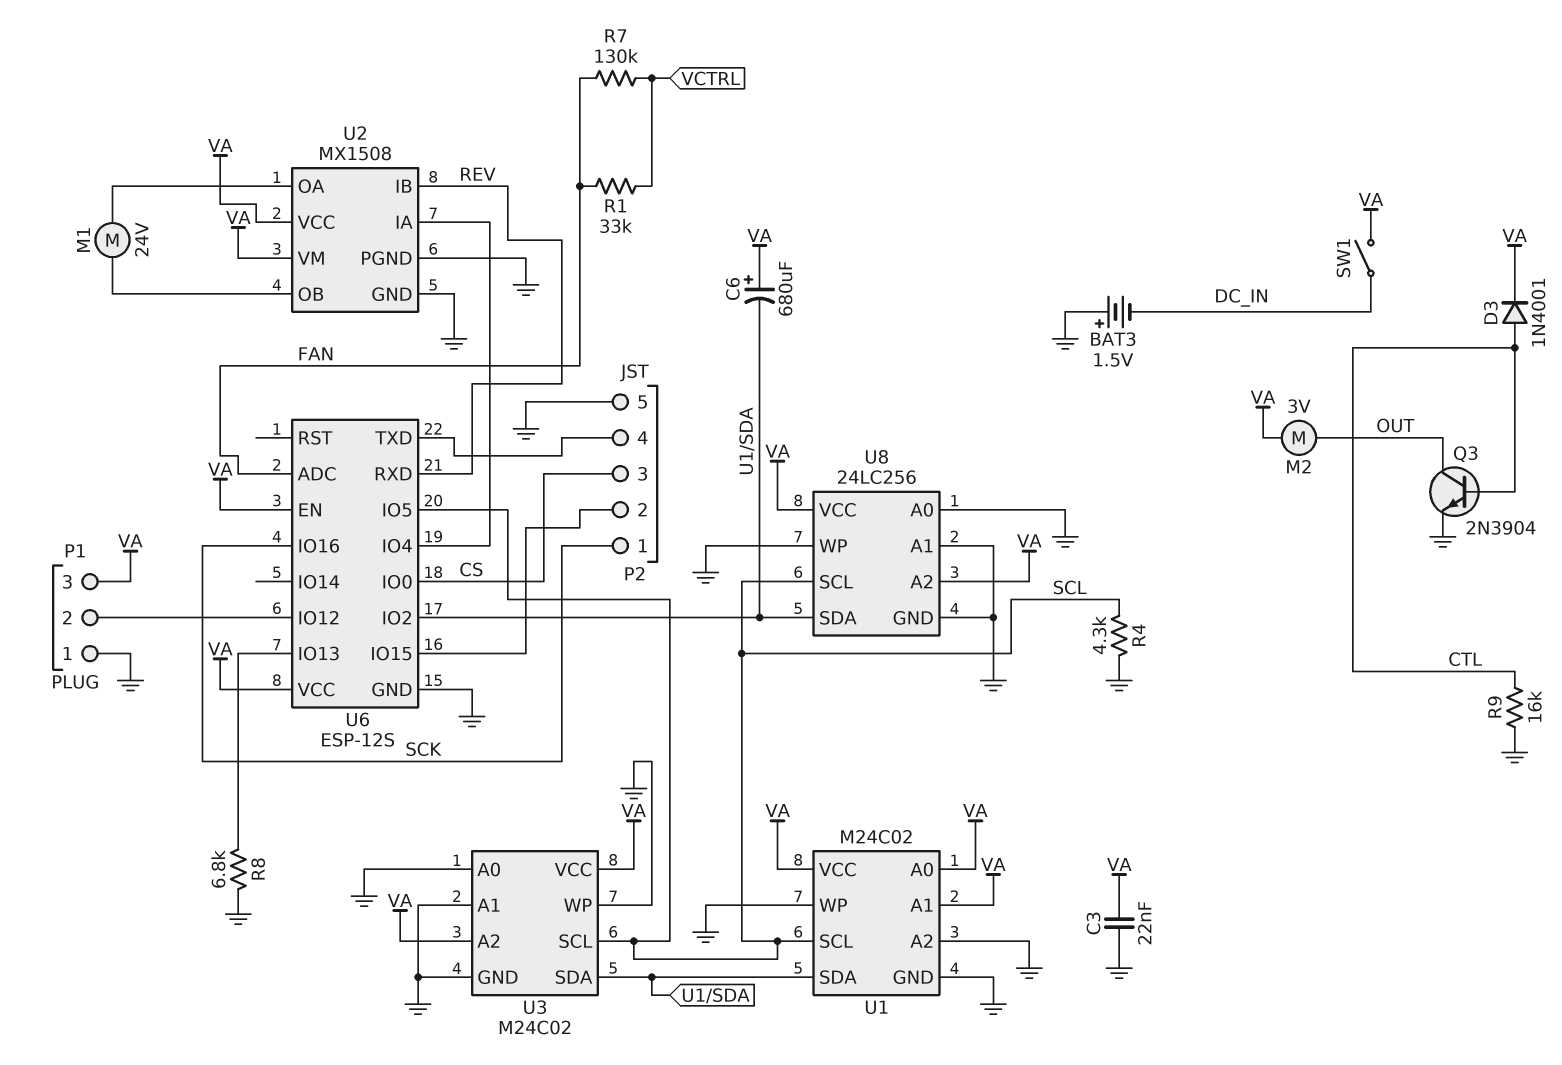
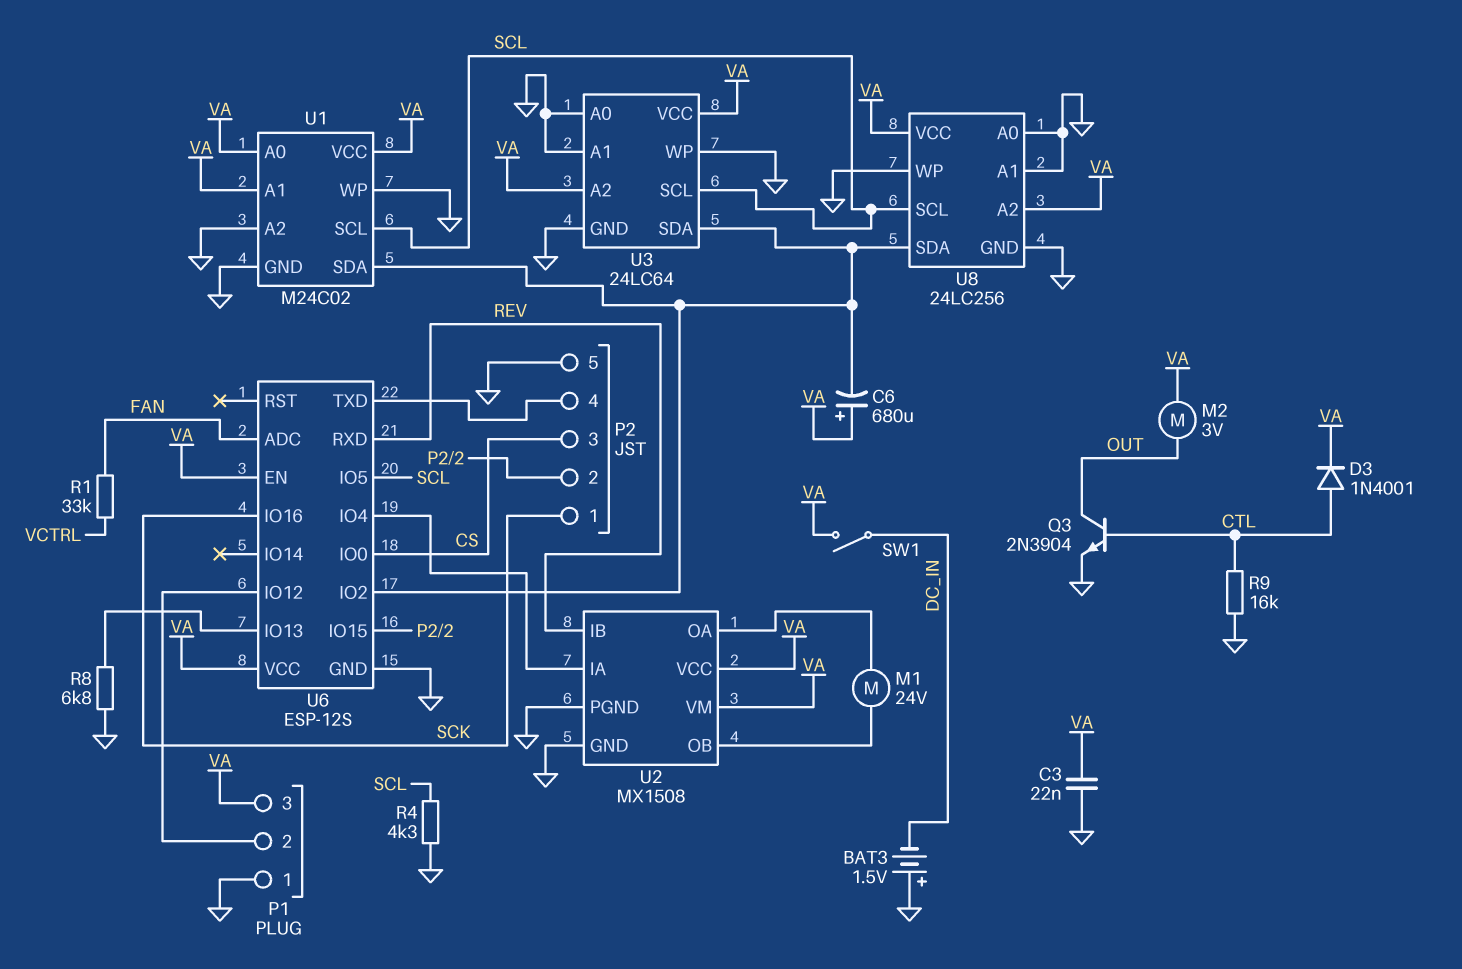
R7: 130k (FAN, VCTRL) -> none
U3: M24C02 -> 24LC64

